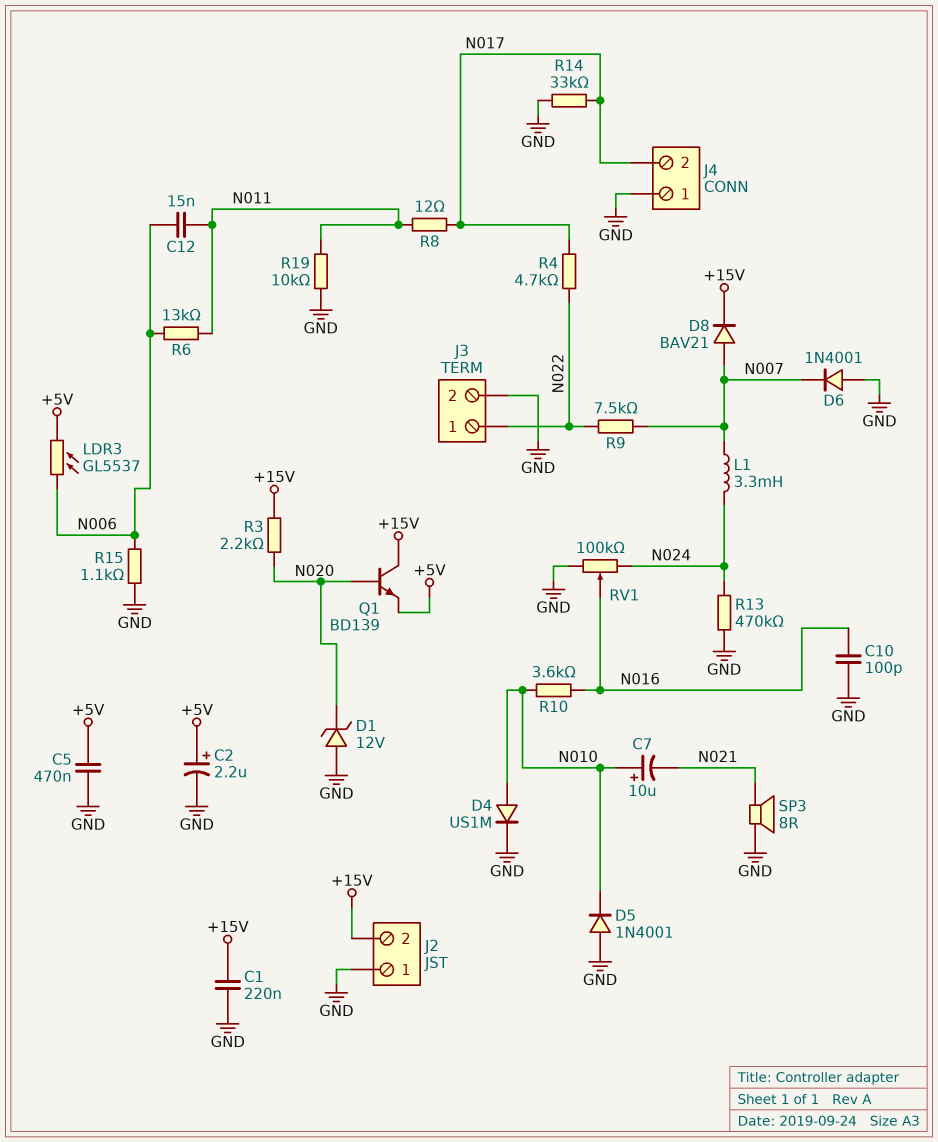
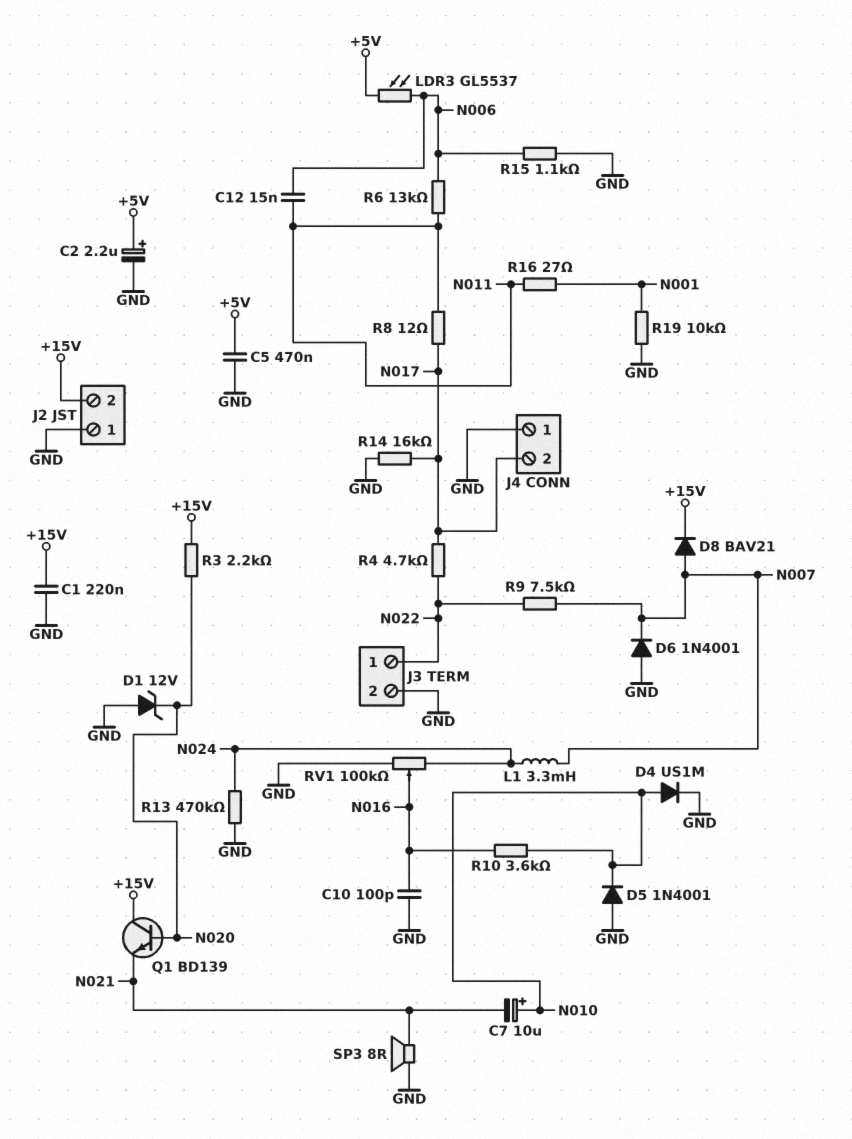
Q1: NPN BD139 (B N020, C +15V, E +5V) -> NPN BD139 (B N020, C +15V, E N021)
R14: 33k (GND, N017) -> 16k (GND, N017)
R16: none -> 27 (N001, N011)
R19: 10k (GND, N011) -> 10k (GND, N001)

